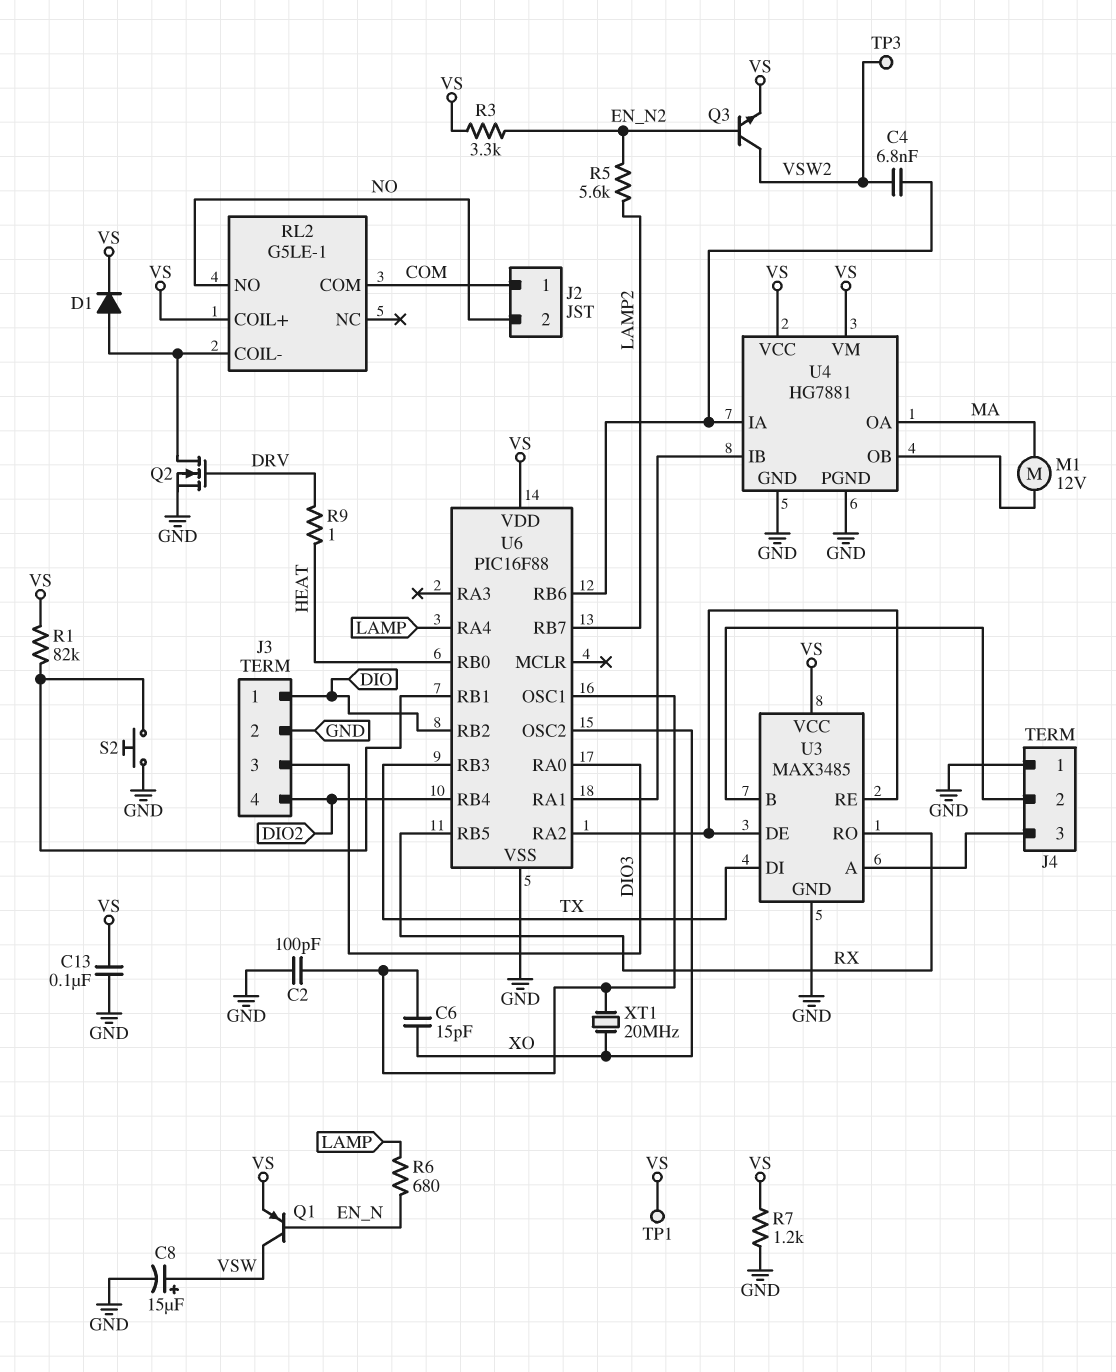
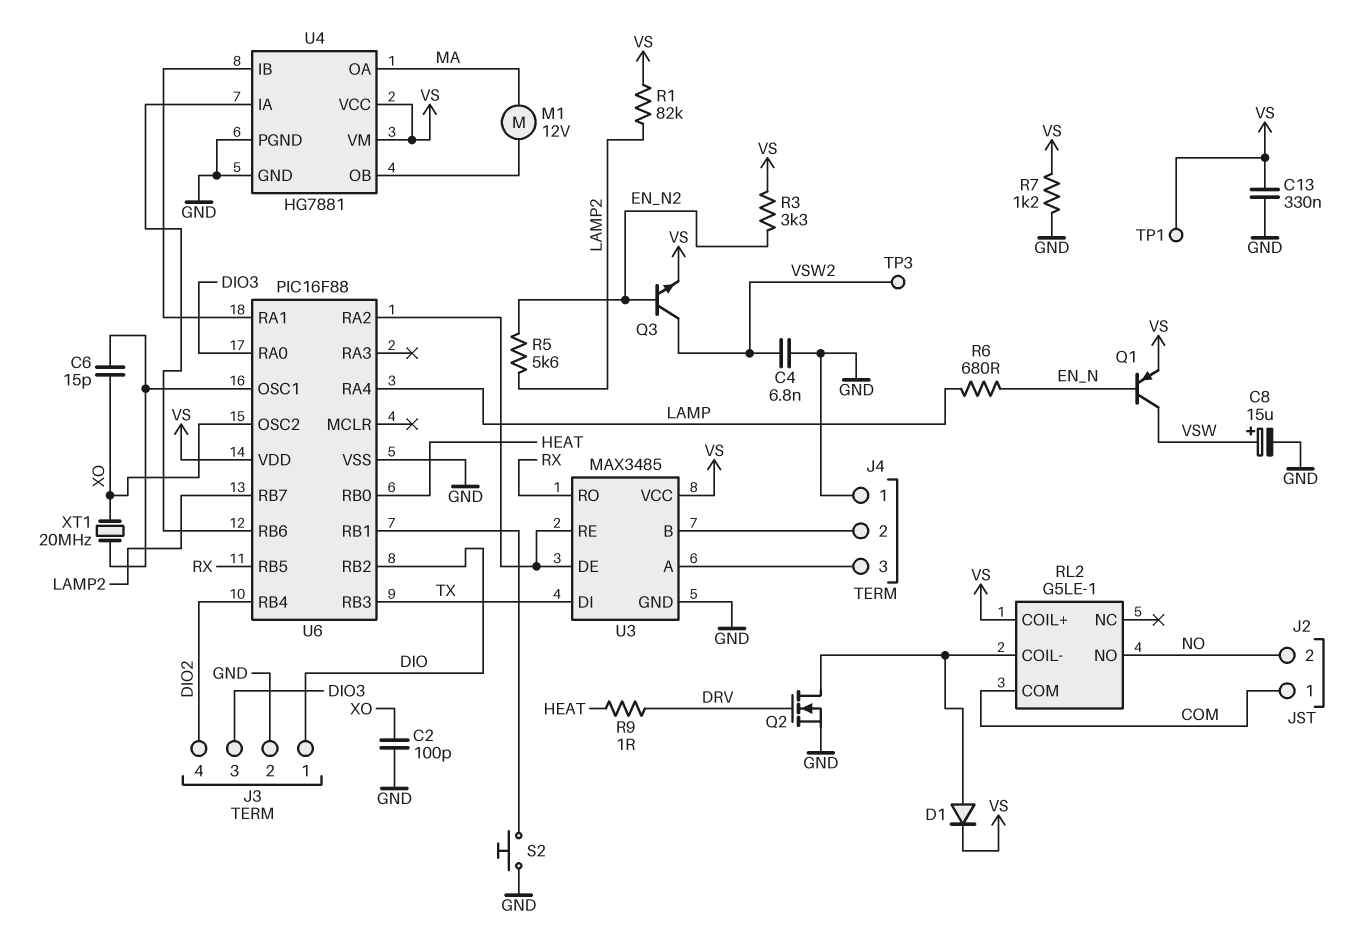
C2: 100pF (GND, U6/OSC1) -> 100pF (GND, XO)
C4: 6.8nF (U4/IA, VSW2) -> 6.8nF (GND, VSW2)
C13: 100nF (GND, VS) -> 330nF (GND, VS)
R1: 82k (U6/RB1, VS) -> 82k (LAMP2, VS)

